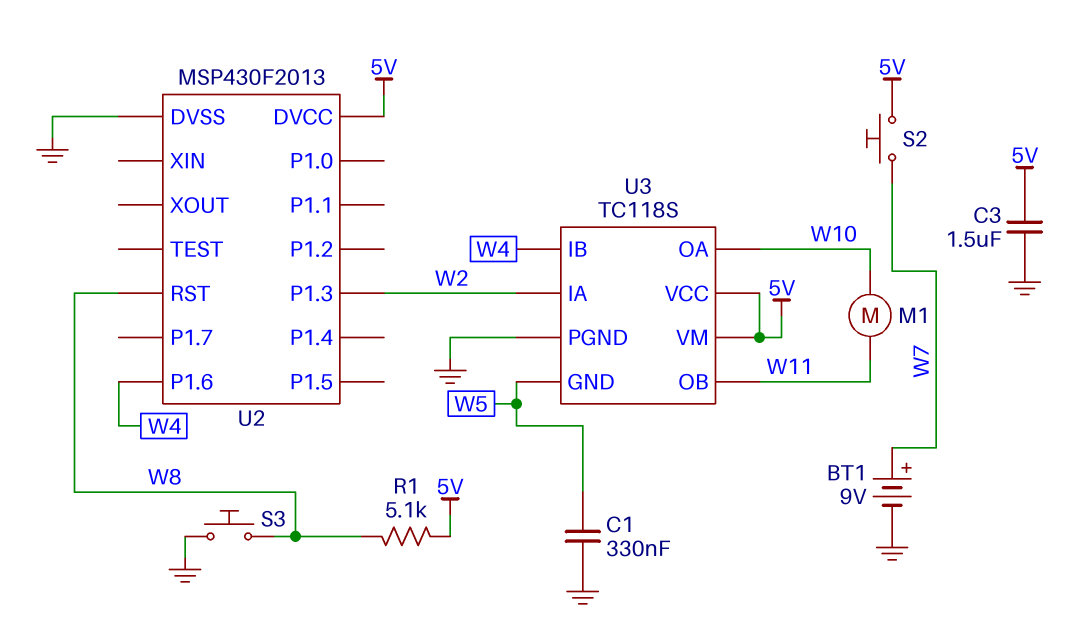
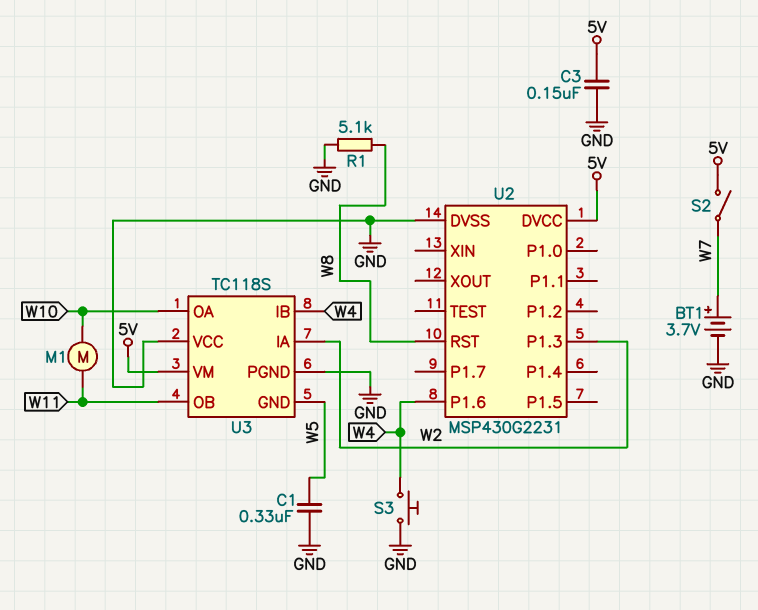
BT1: 9V (plus W7, minus GND) -> 3.7V (plus W7, minus GND)
C3: 1.5uF (5V, GND) -> 150nF (5V, GND)
R1: 5.1k (5V, W8) -> 5.1k (GND, W8)
S2: button (5V, W7) -> switch (5V, W7)
S3: button (GND, W8) -> button (GND, W4)
U2: MSP430F2013 -> MSP430G2231
U3 pin VCC: 5V -> GND

